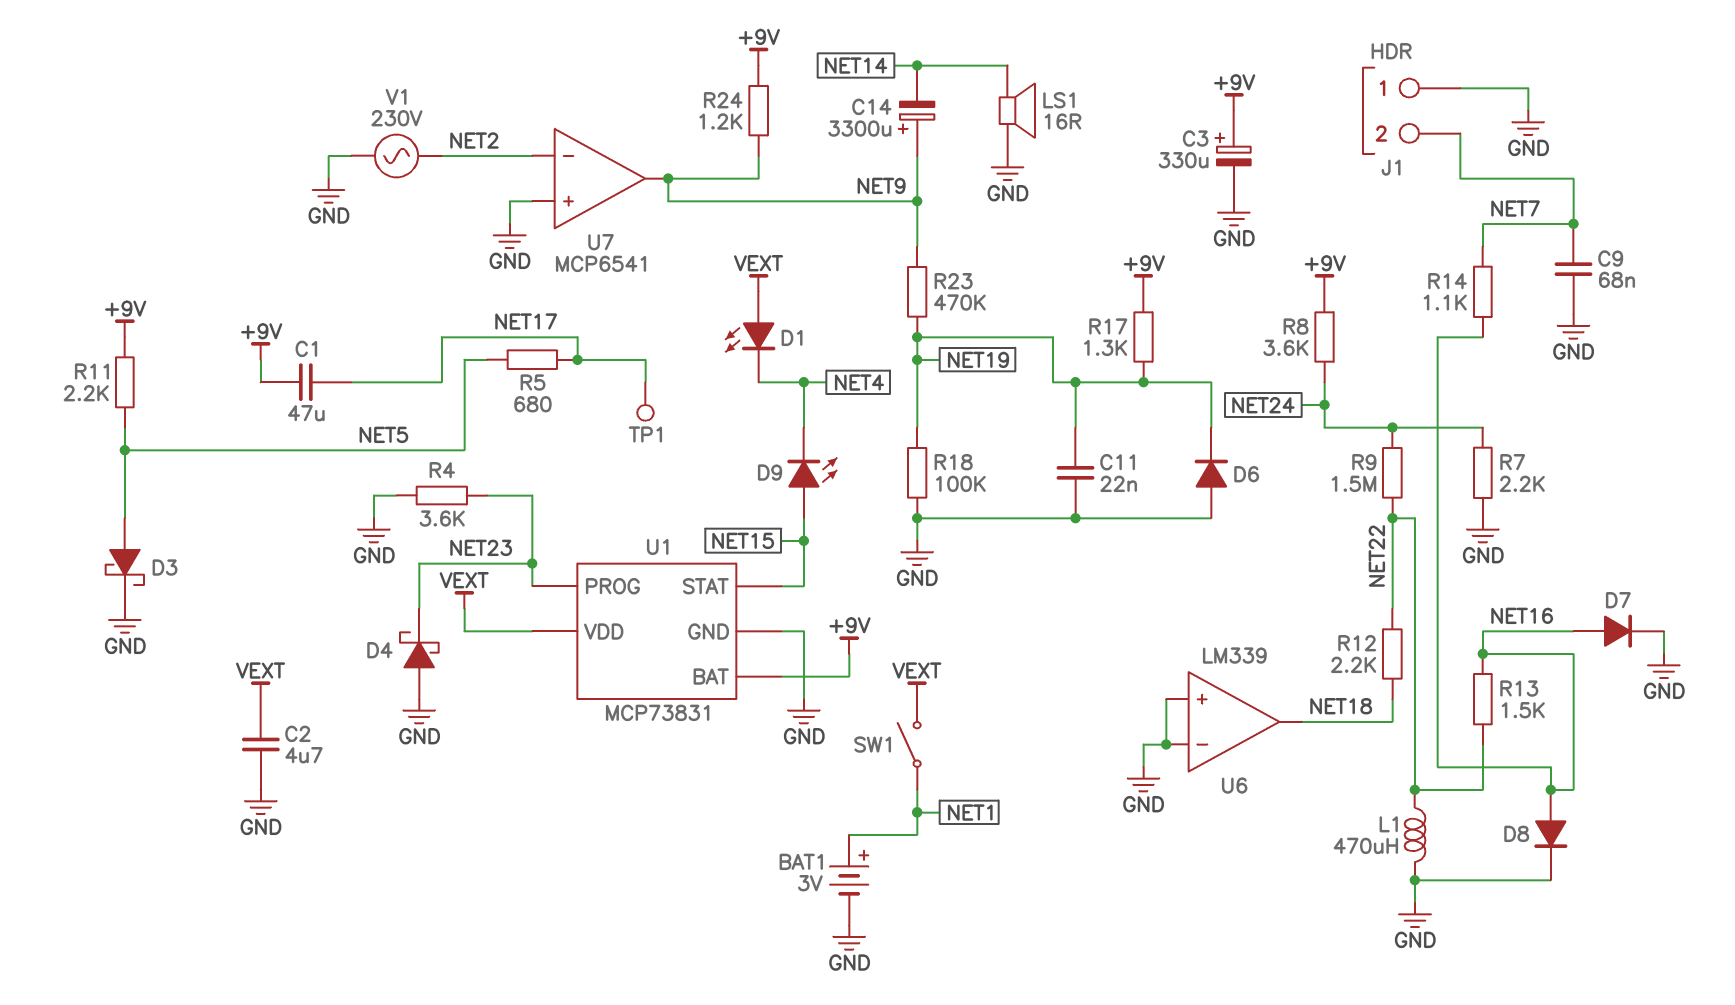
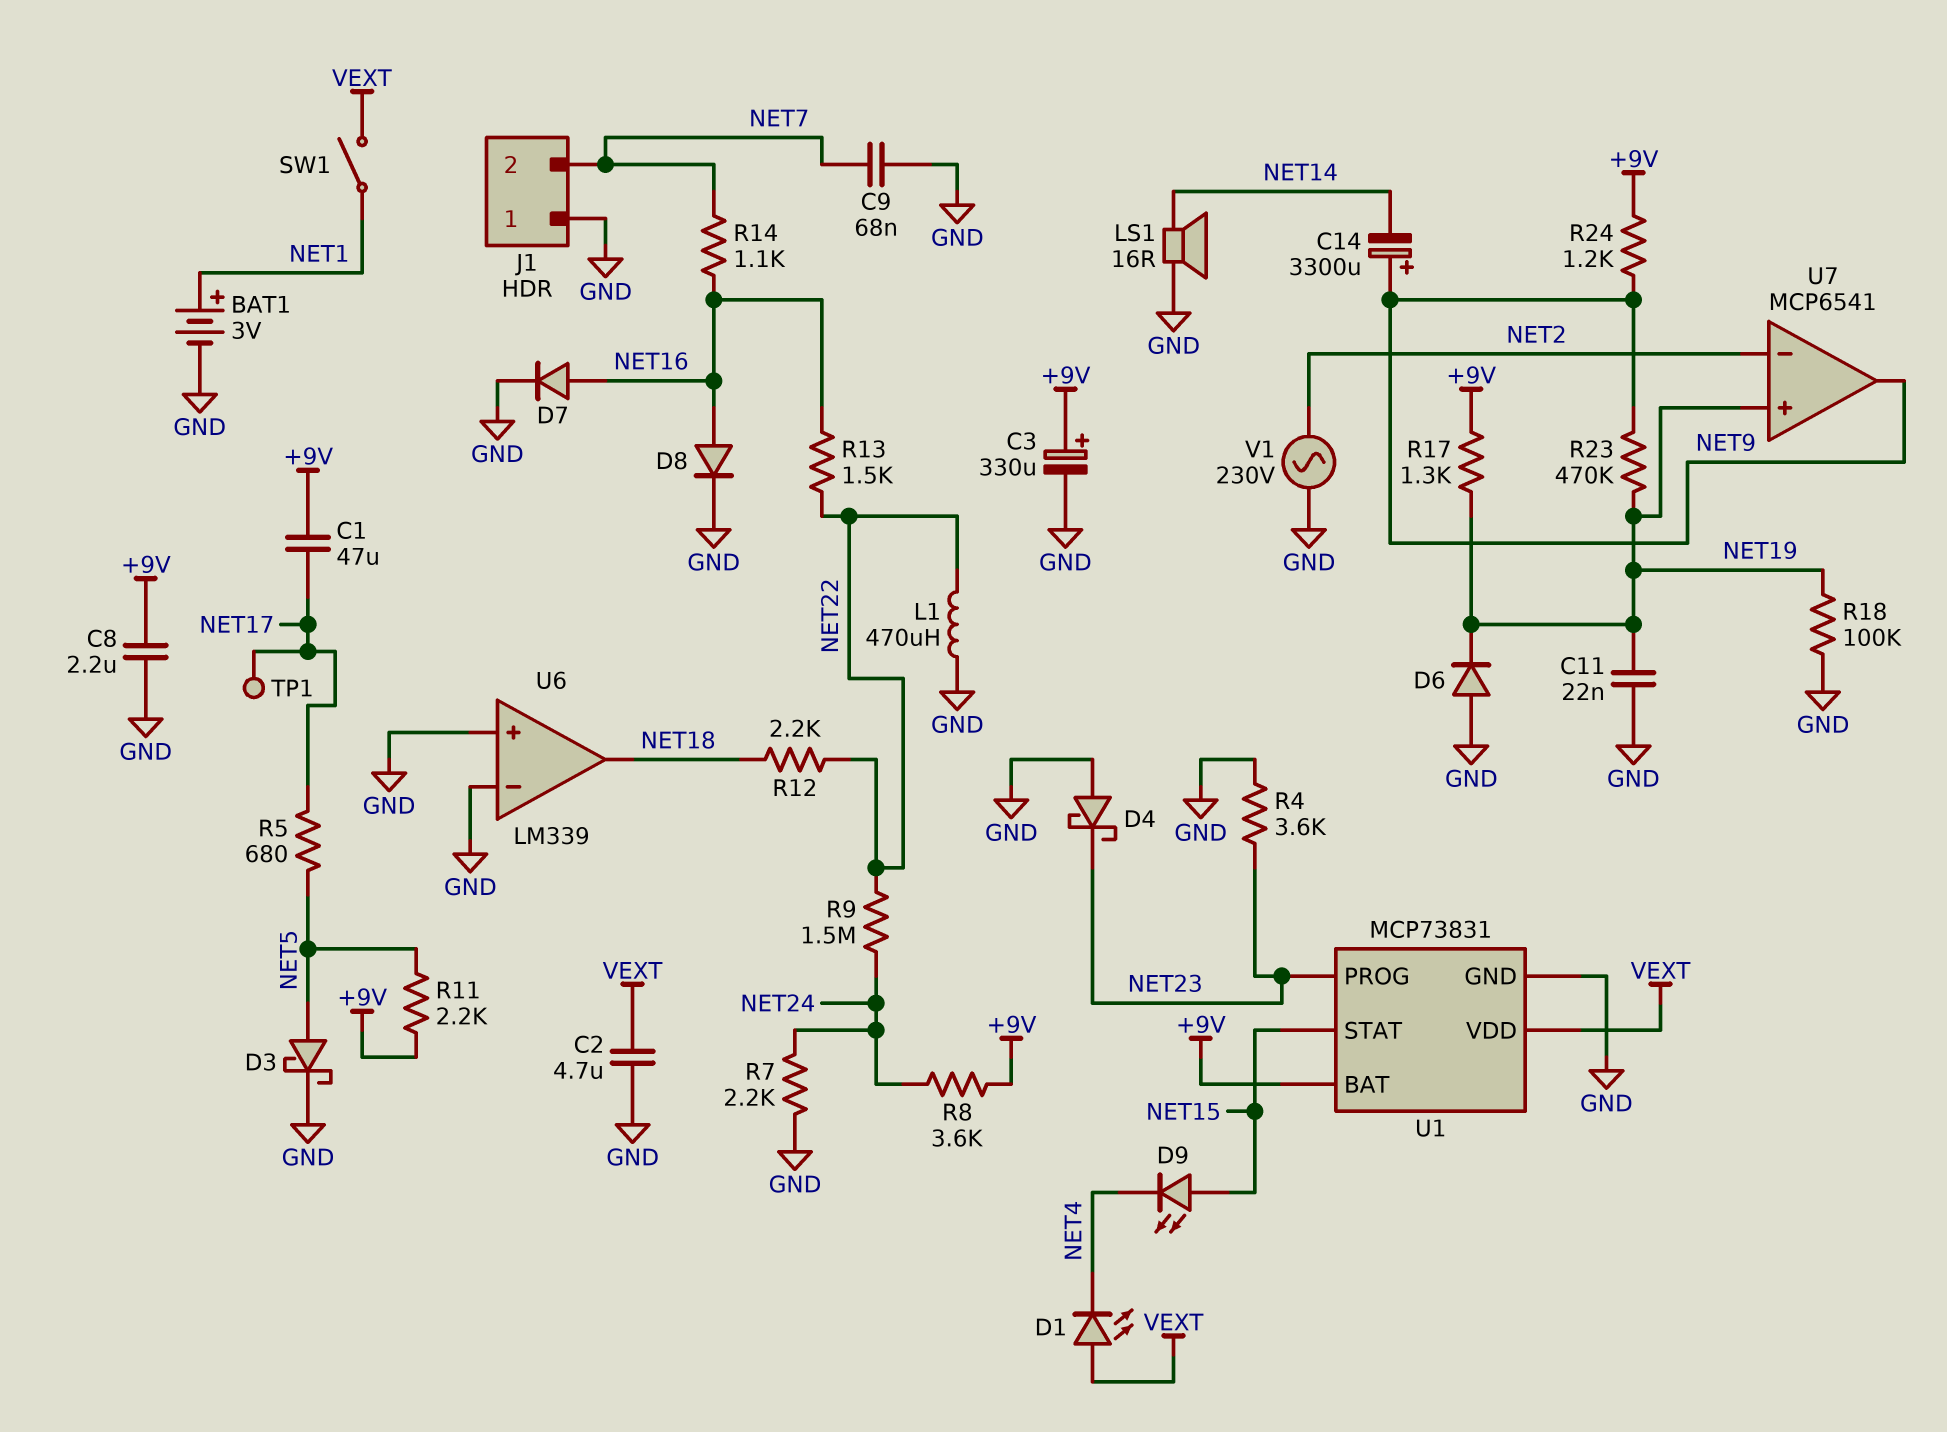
C8: none -> 2.2uF (+9V, GND)
U7 pin in+: GND -> NET19

